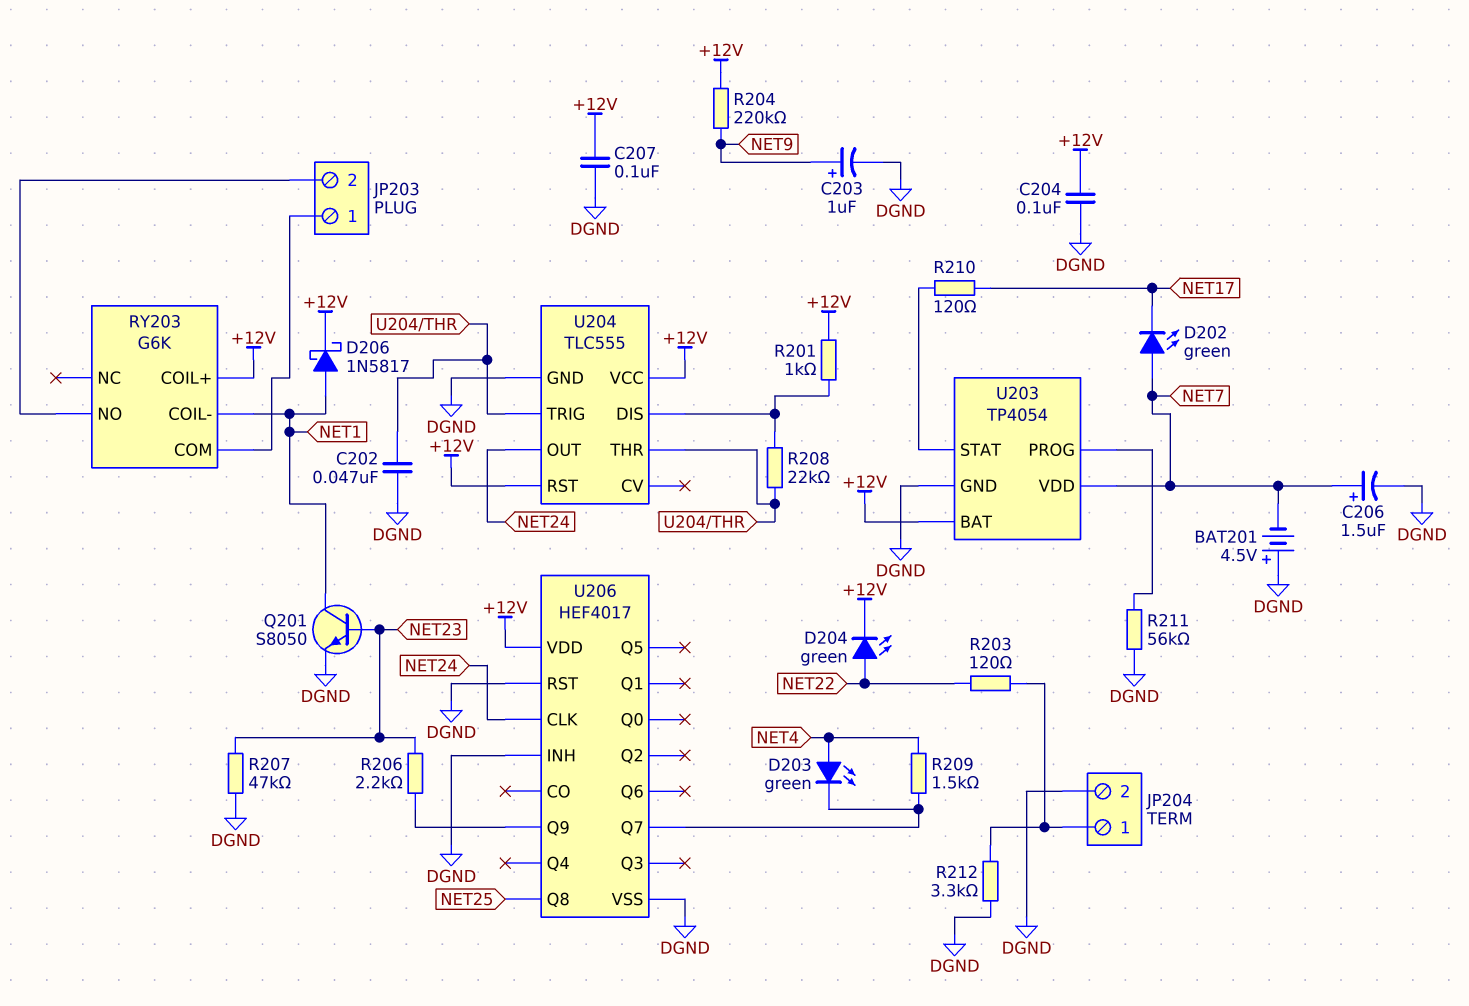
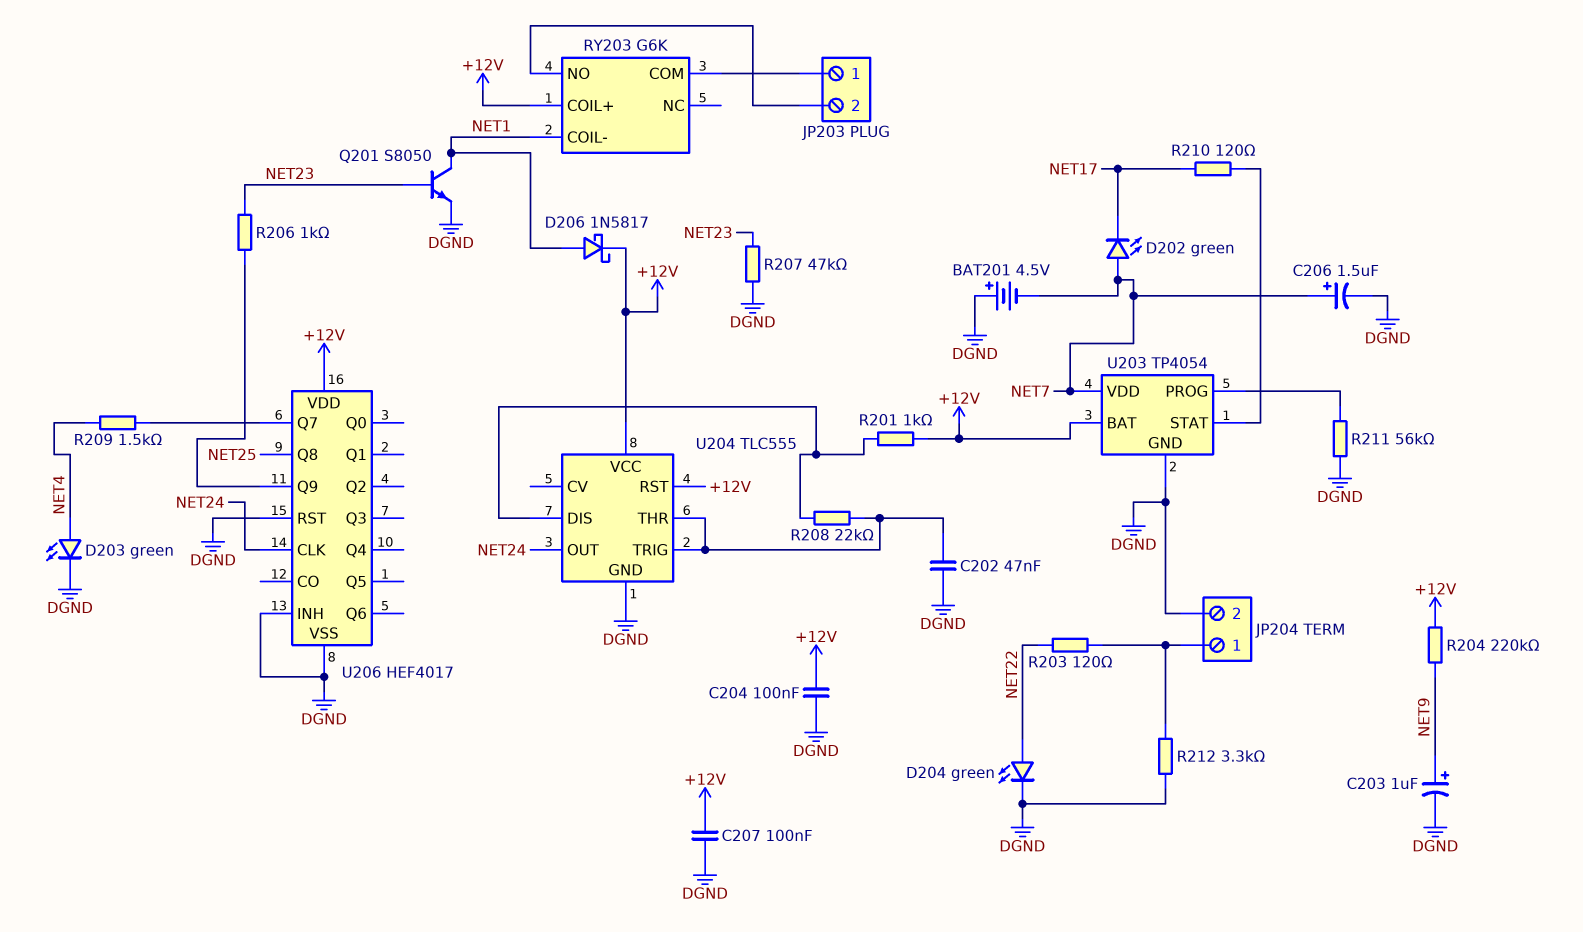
D203: LED green (A NET4, K U206/Q7) -> LED green (A NET4, K DGND)
D204: LED green (A NET22, K +12V) -> LED green (A NET22, K DGND)
R206: 2.2k (NET23, U206/Q9) -> 1k (NET23, U206/Q9)

